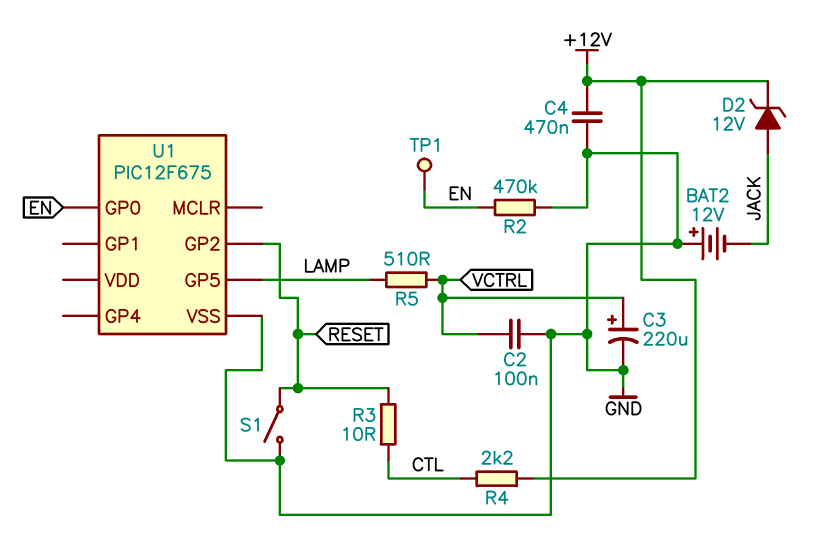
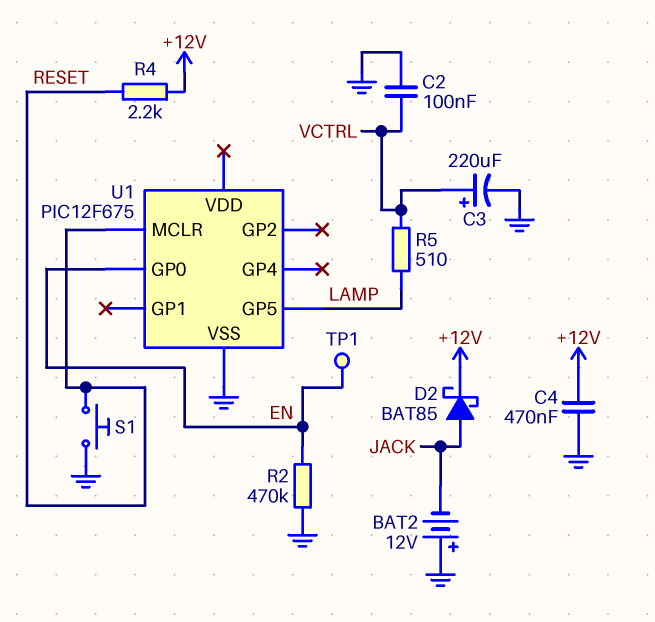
D2: zener 12V (A JACK, K +12V) -> schottky BAT85 (A JACK, K +12V)
R3: 10 (CTL, RESET) -> none
R4: 2.2k (+12V, CTL) -> 2.2k (+12V, RESET)
S1: switch (GND, RESET) -> button (GND, RESET)
U1 pin GP2: RESET -> none
U1 pin MCLR: none -> RESET

